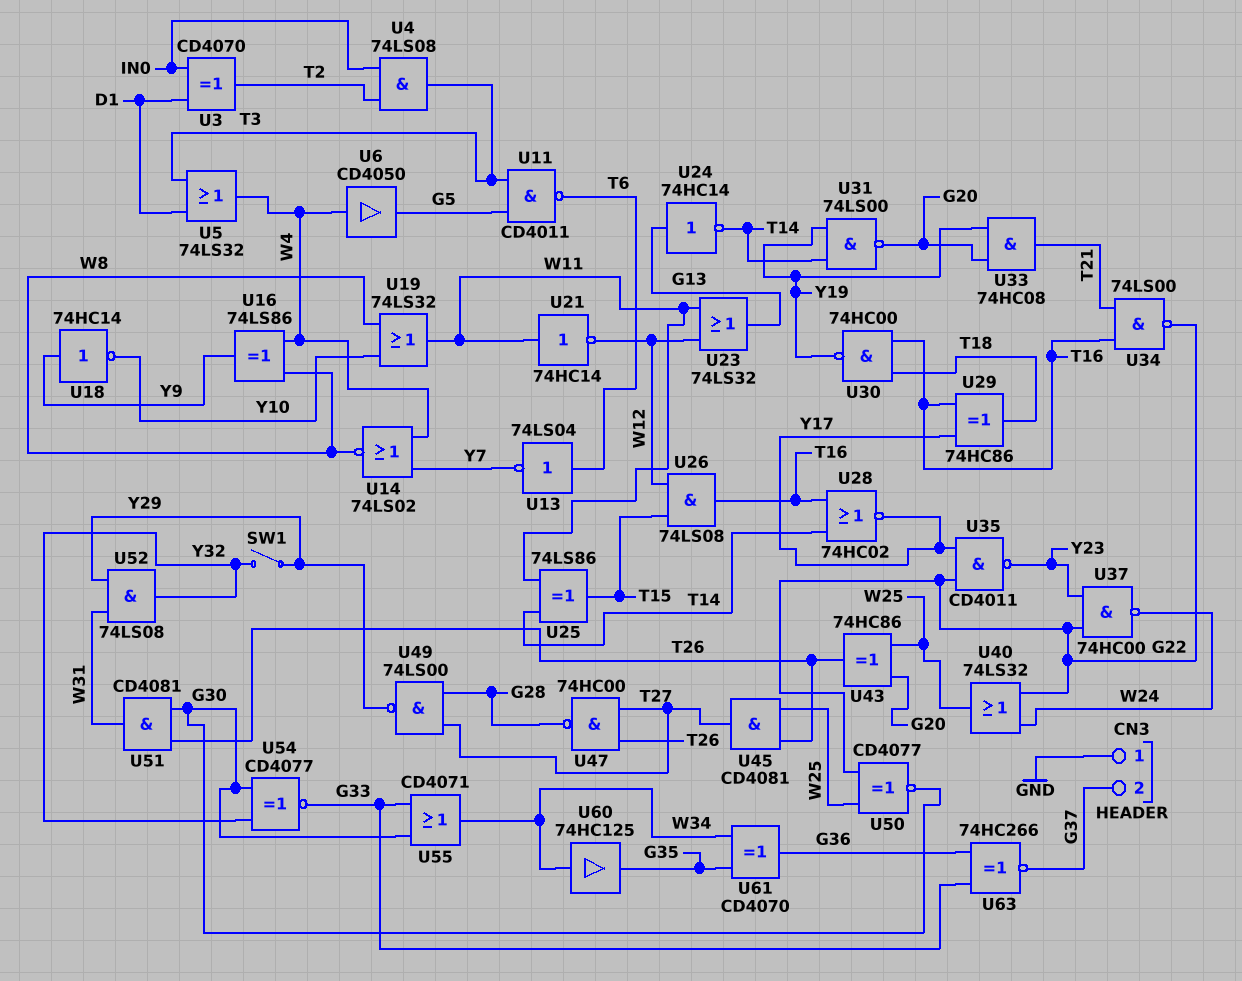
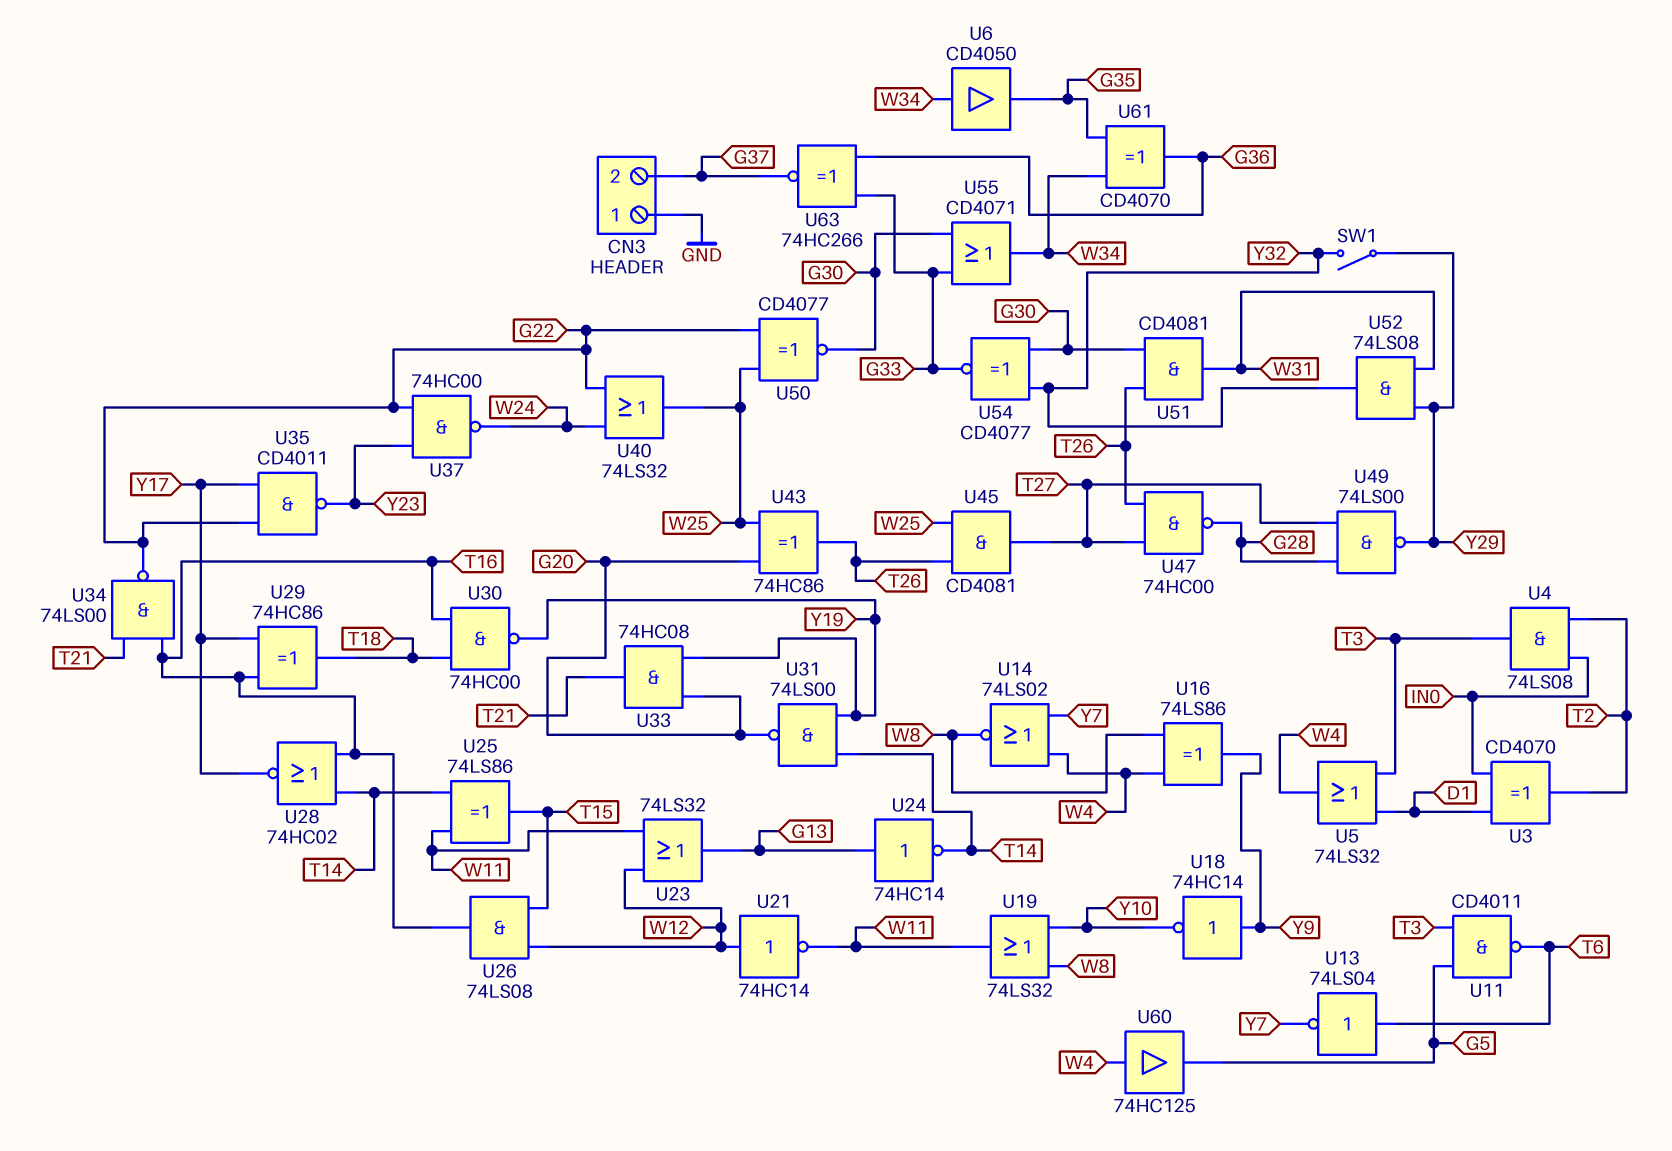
U6: buffer CD4050 (in W4, out G5) -> buffer CD4050 (in W34, out G35)
U21: NOT 74HC14 (in W11, out W12) -> NOT 74HC14 (in W12, out W11)
U60: buffer 74HC125 (in W34, out G35) -> buffer 74HC125 (in W4, out G5)

